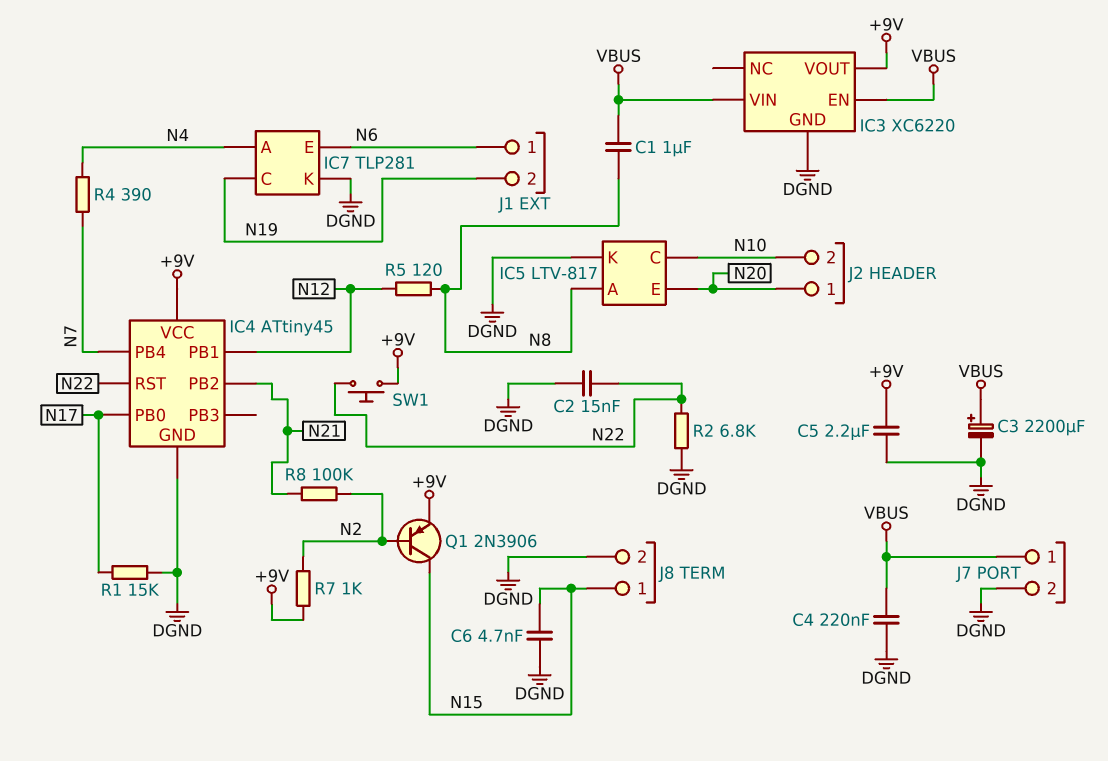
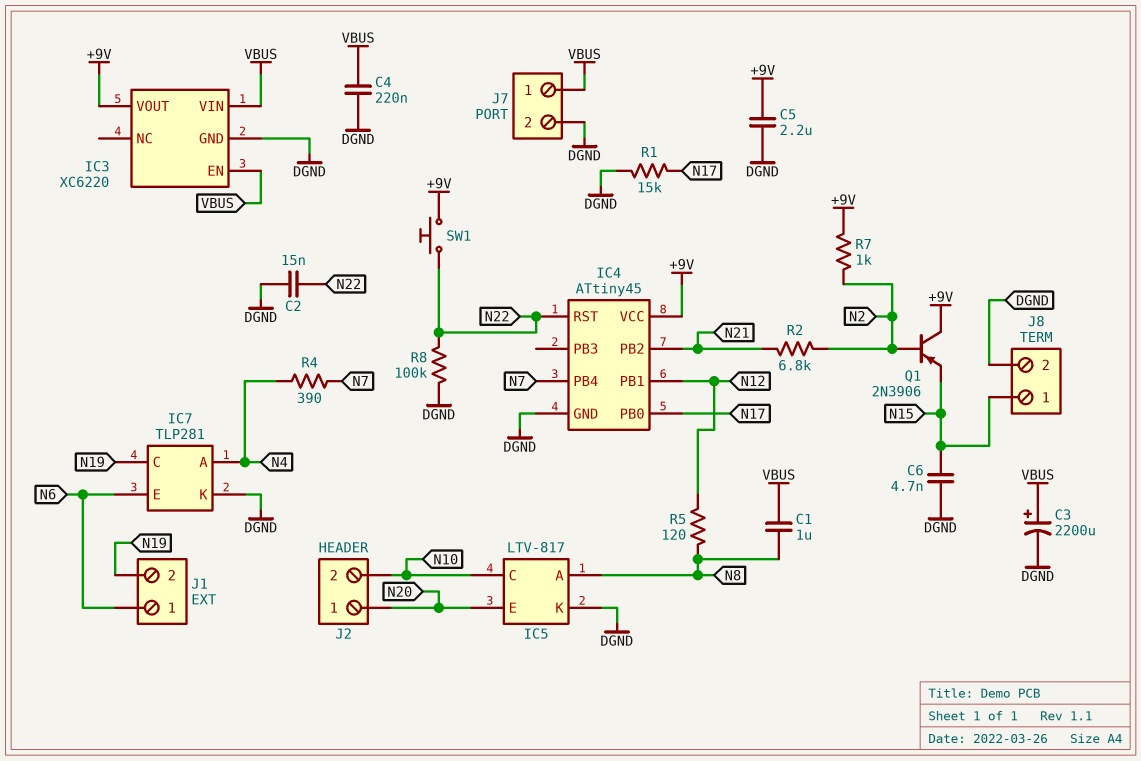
Q1: PNP 2N3906 (B N2, C N15, E +9V) -> PNP 2N3906 (B N2, C +9V, E N15)
R2: 6.8k (DGND, N22) -> 6.8k (N2, N21)
R8: 100k (N2, N21) -> 100k (DGND, N22)

